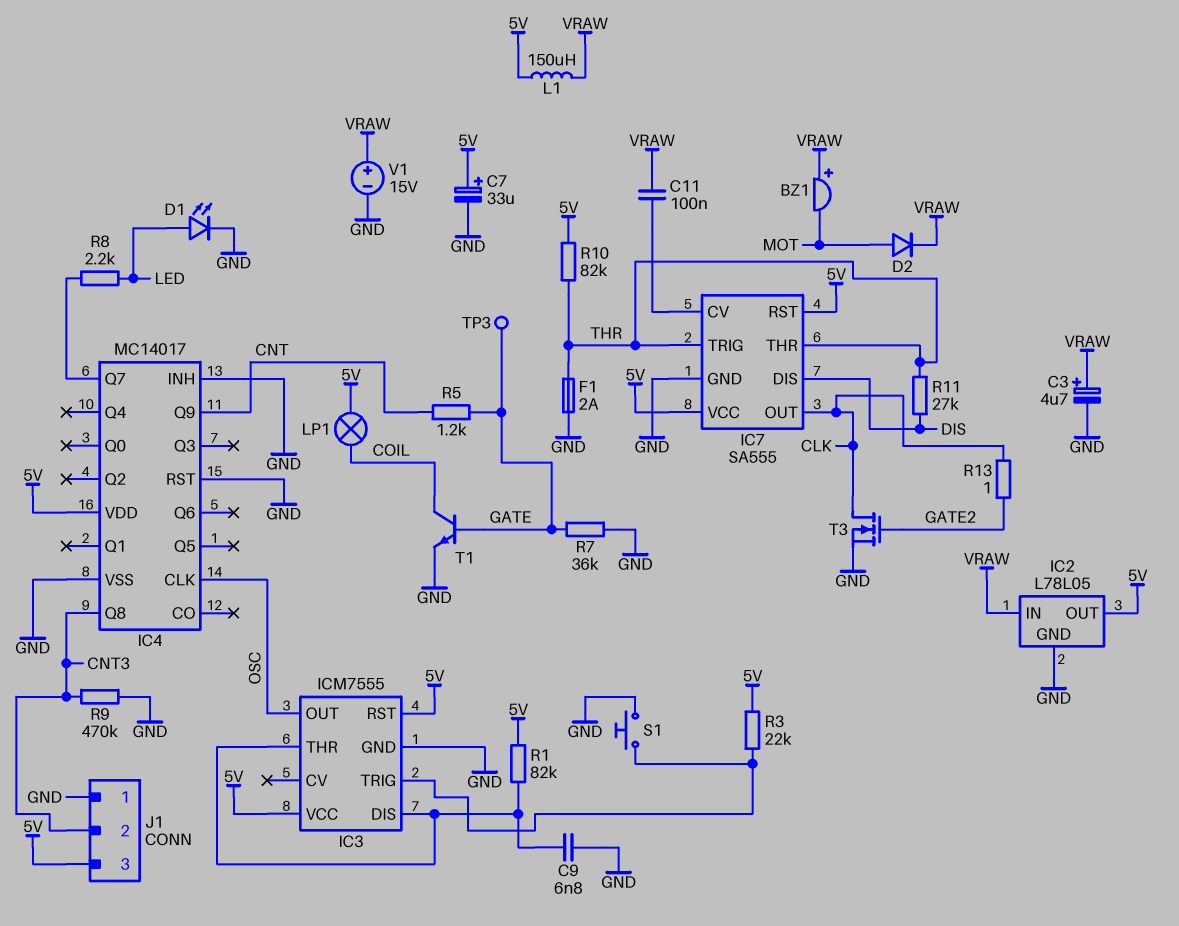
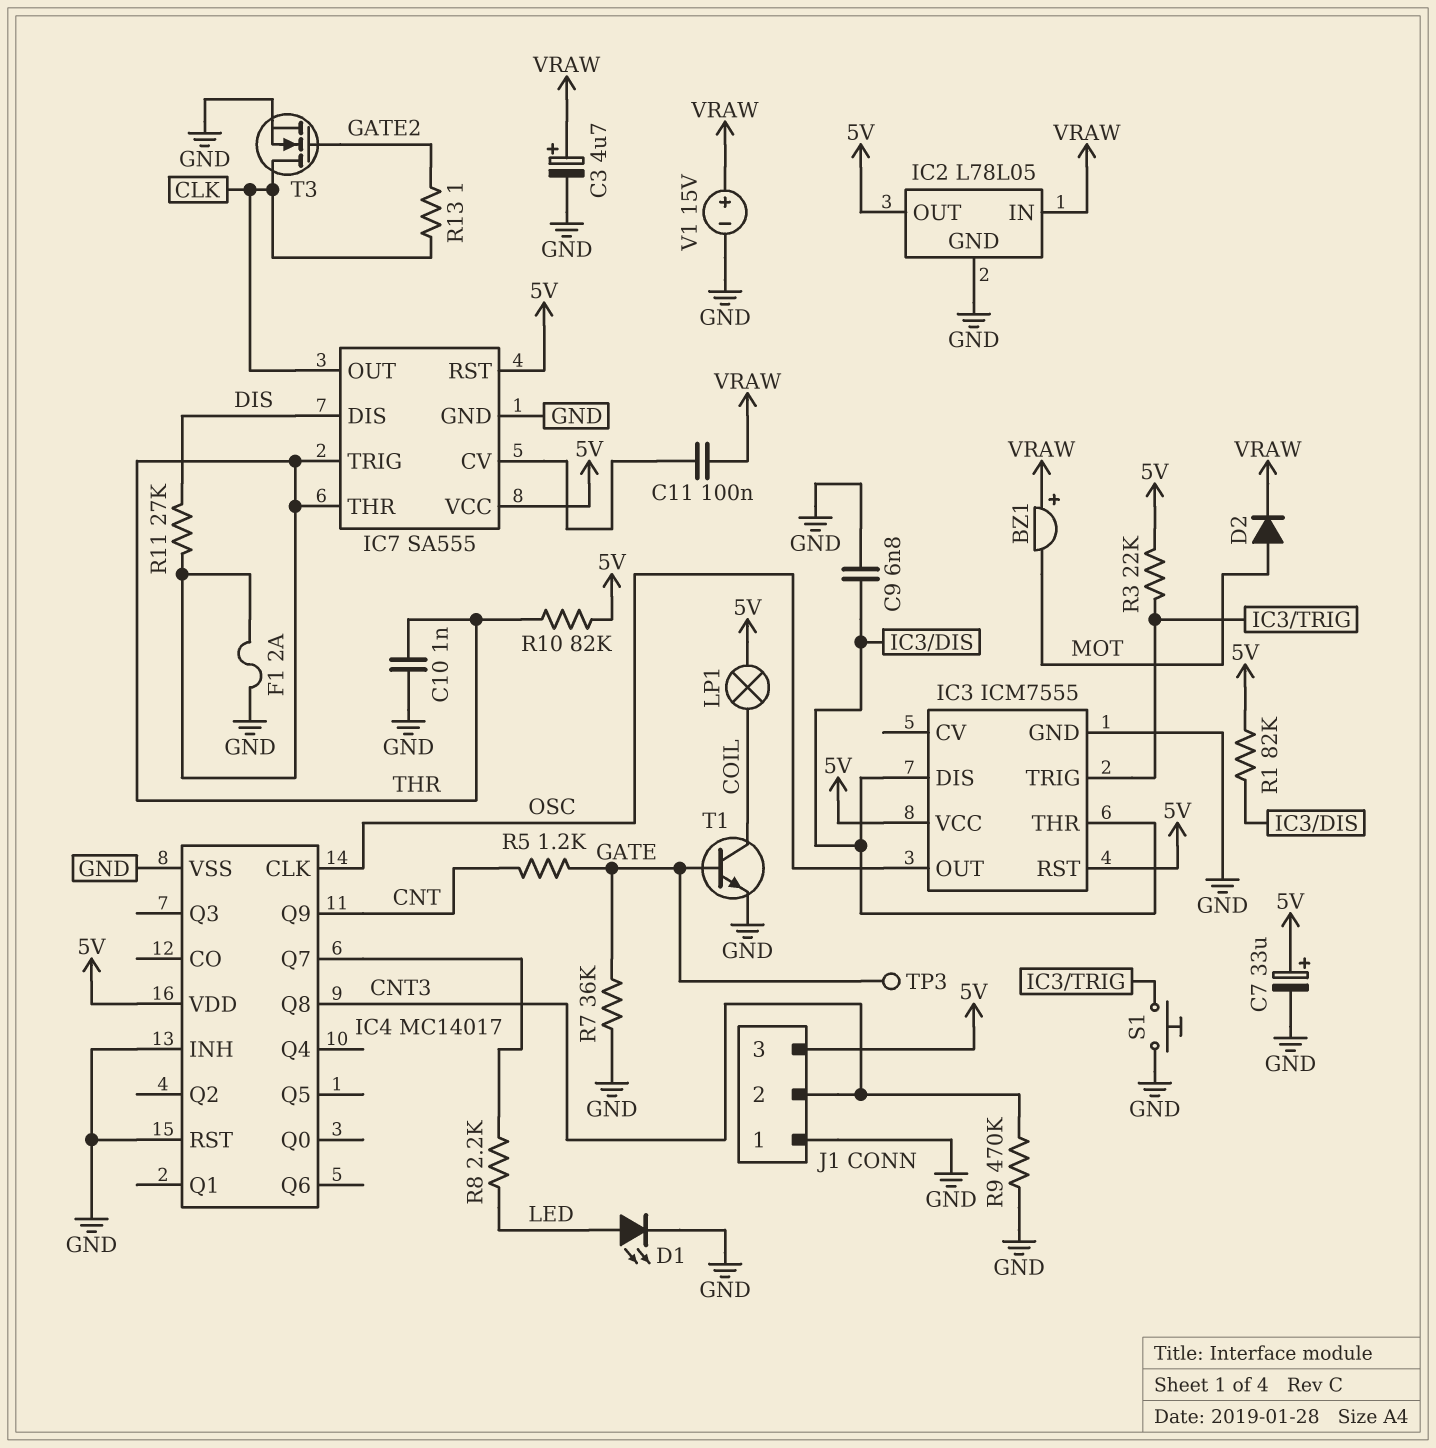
C10: none -> 1nF (GND, THR)
L1: 150uH (5V, VRAW) -> none

